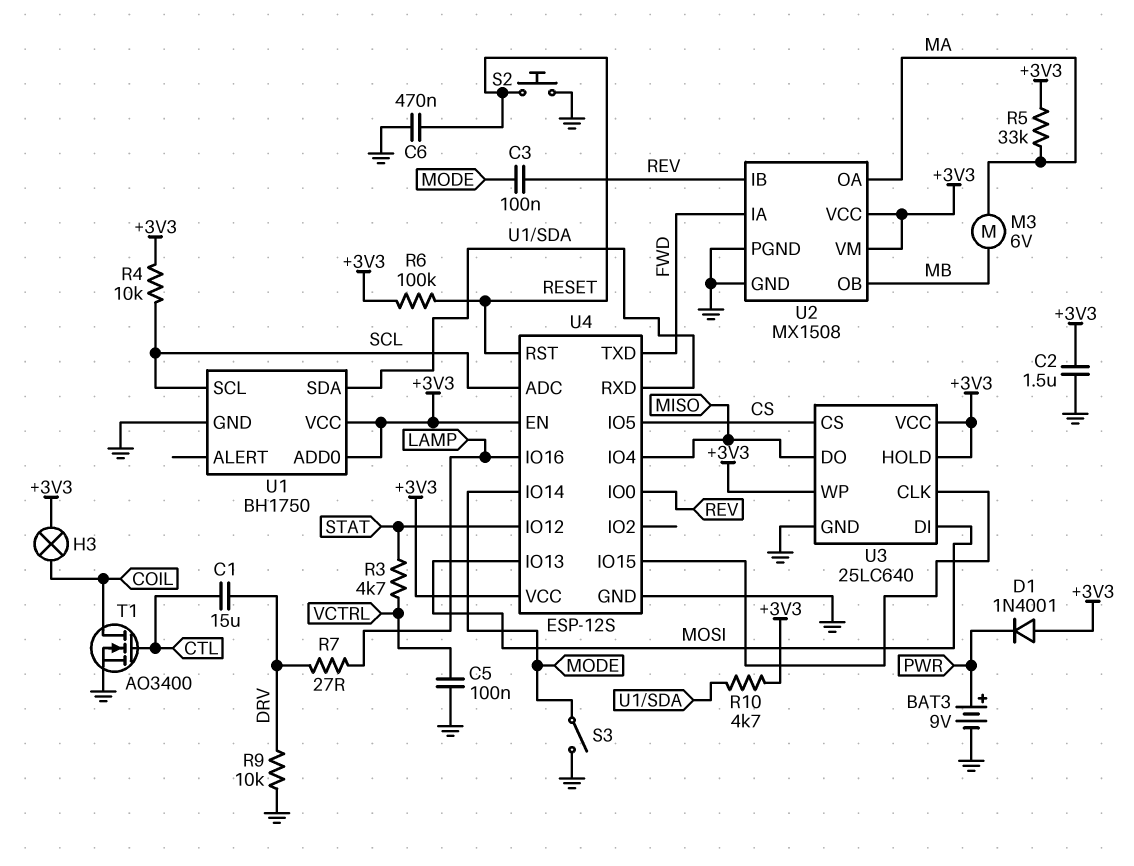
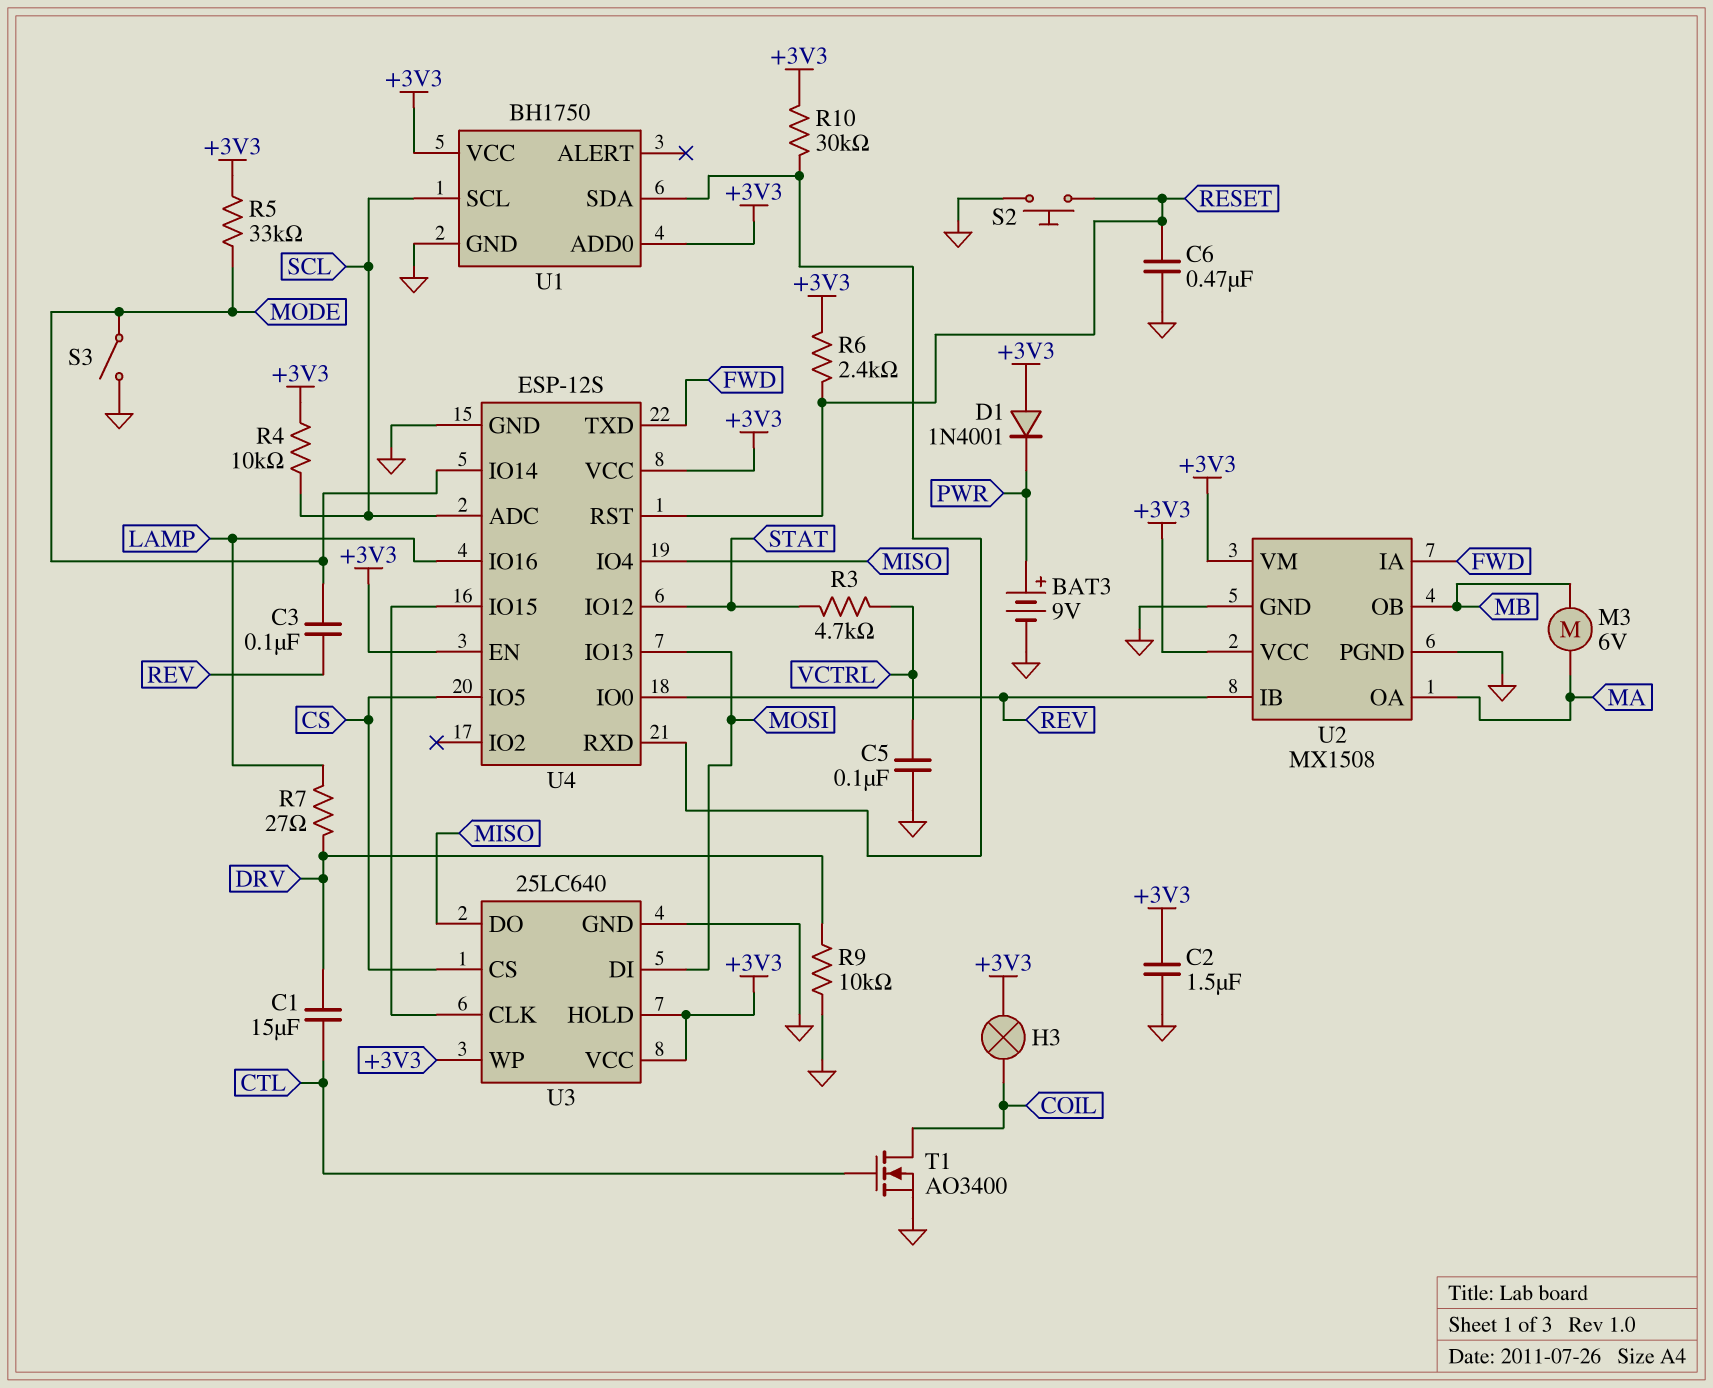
R5: 33k (+3V3, MA) -> 33k (+3V3, MODE)
R6: 100k (+3V3, RESET) -> 2.4k (+3V3, RESET)
R10: 4.7k (+3V3, U1/SDA) -> 30k (+3V3, U1/SDA)

